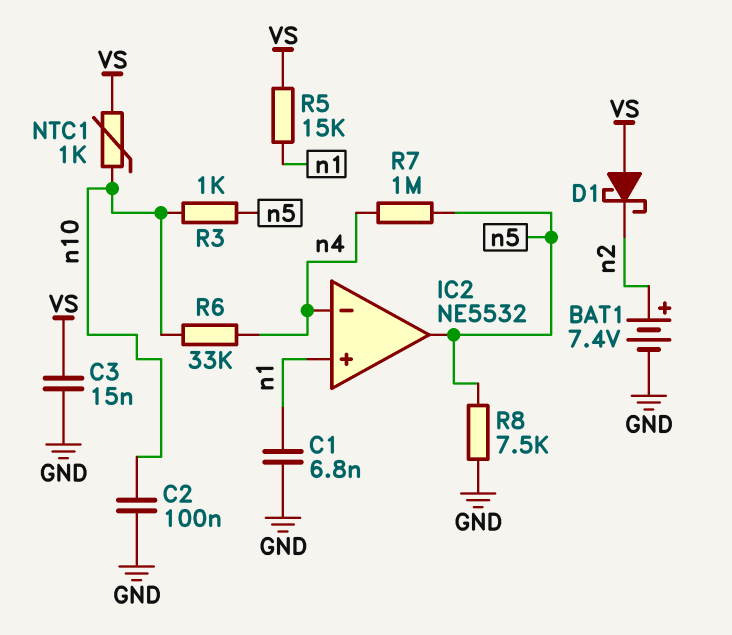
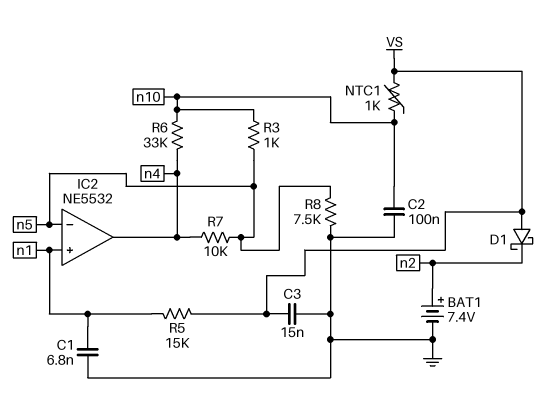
IC2 pin in-: n4 -> n5
IC2 pin out: n5 -> n4
R7: 1M (n4, n5) -> 10k (n4, n5)

